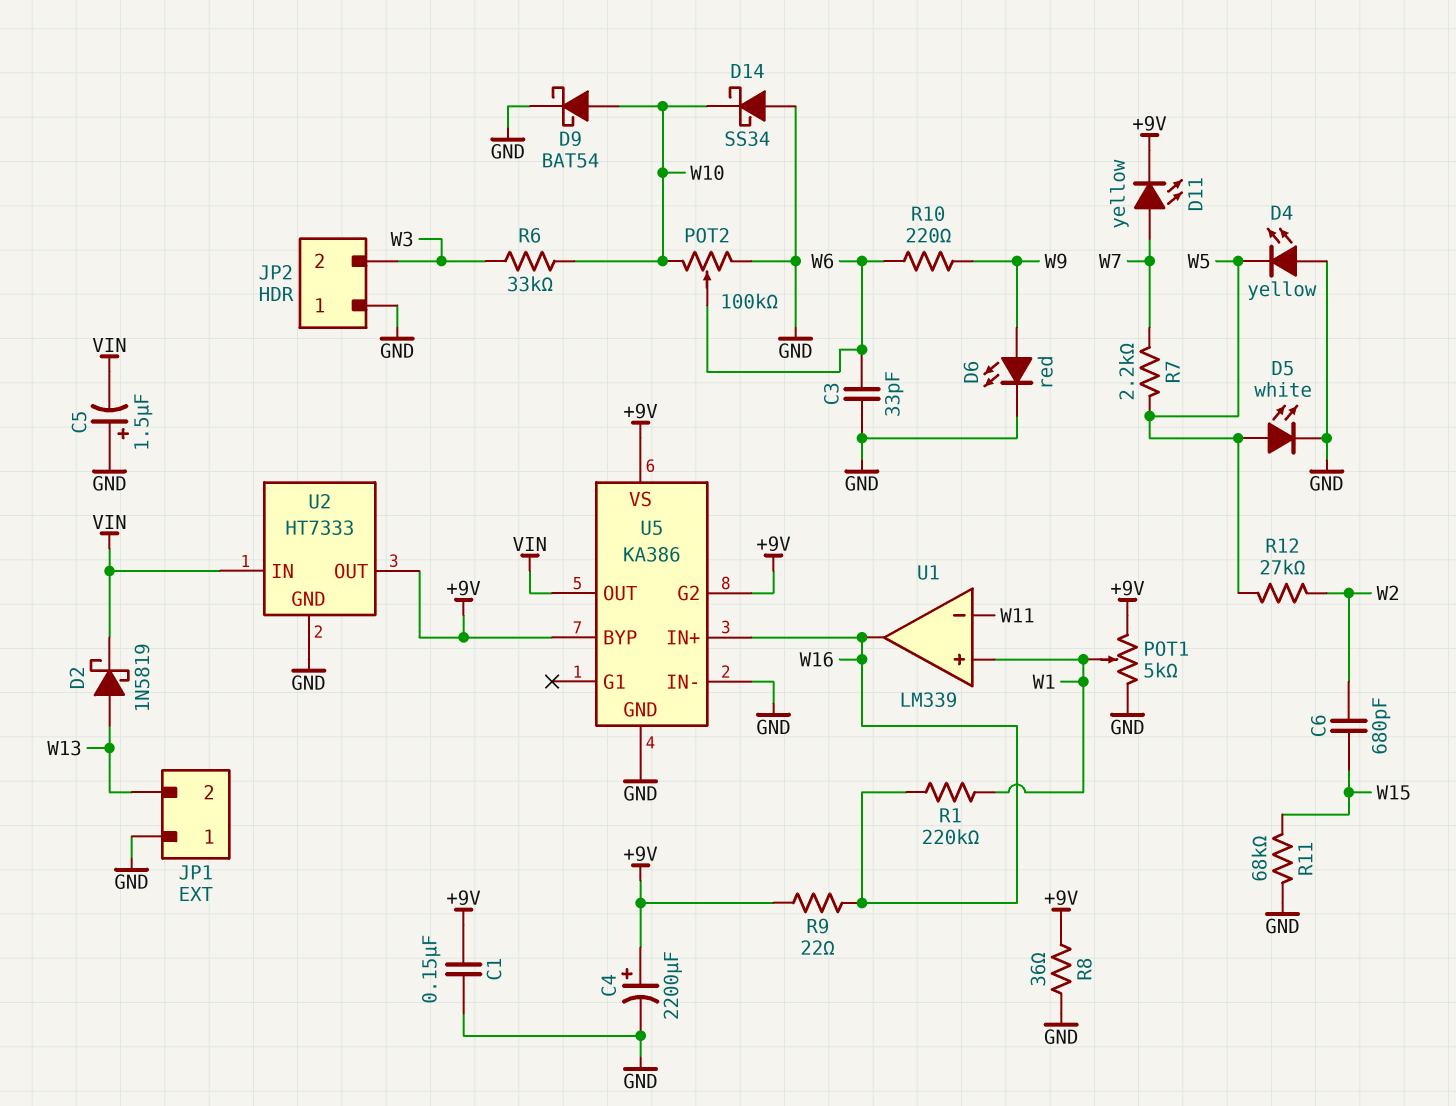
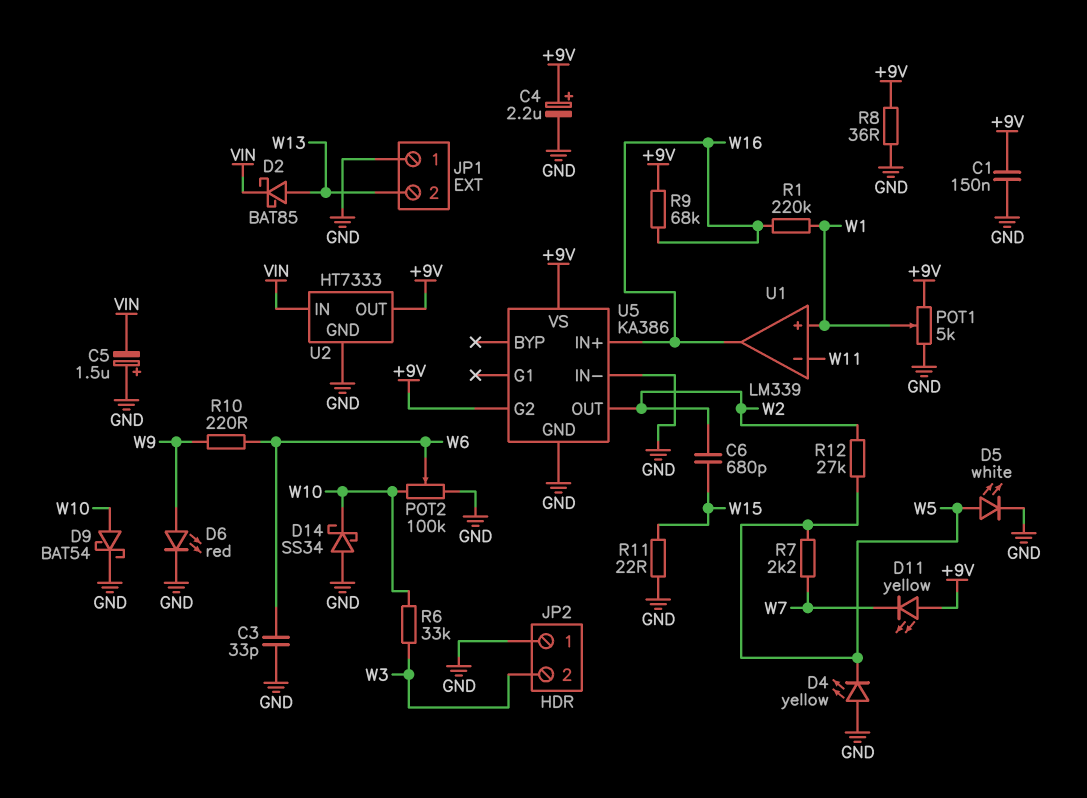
C4: 2200uF (plus +9V, minus GND) -> 2.2uF (plus +9V, minus GND)
D2: schottky 1N5819 (A W13, K VIN) -> schottky BAT85 (A W13, K VIN)
D11: LED yellow (A W7, K +9V) -> LED yellow (A +9V, K W7)
R9: 22 (+9V, W16) -> 68k (+9V, W16)
R11: 68k (GND, W15) -> 22 (GND, W15)
U5 pin BYP: +9V -> none
U5 pin OUT: VIN -> W2

